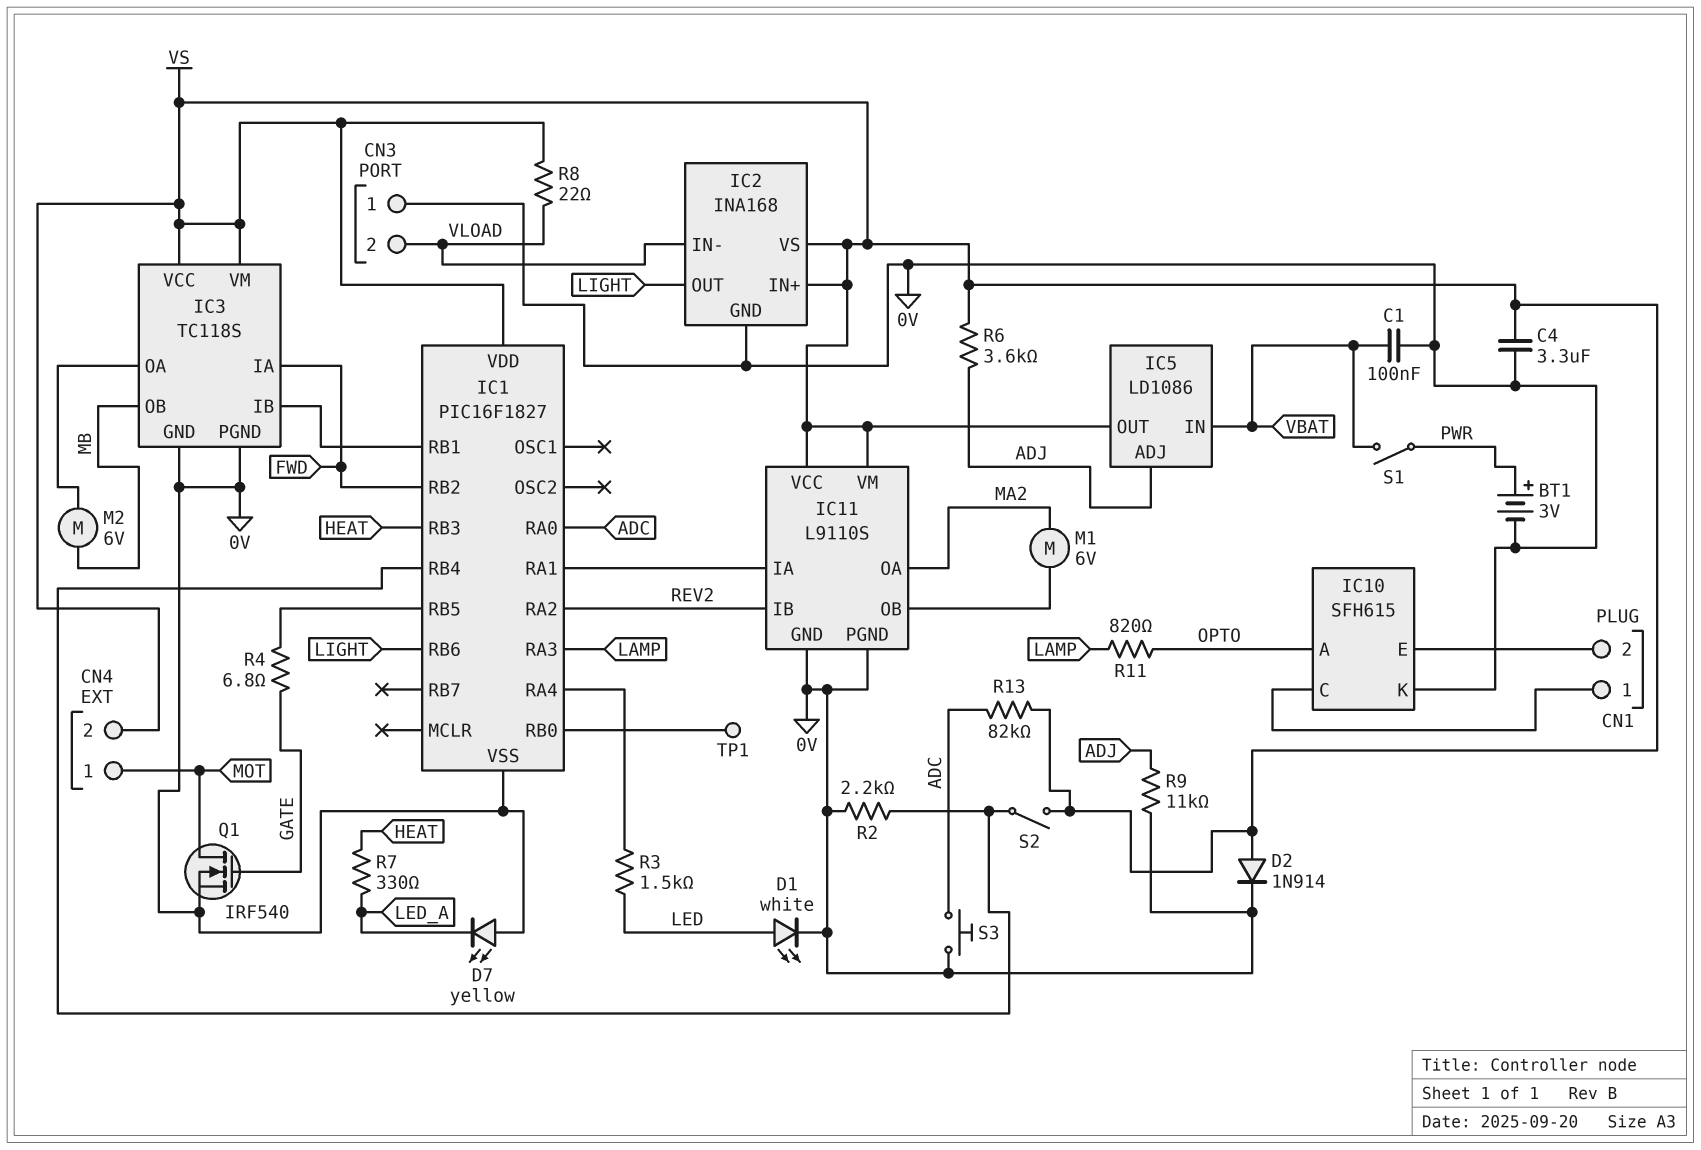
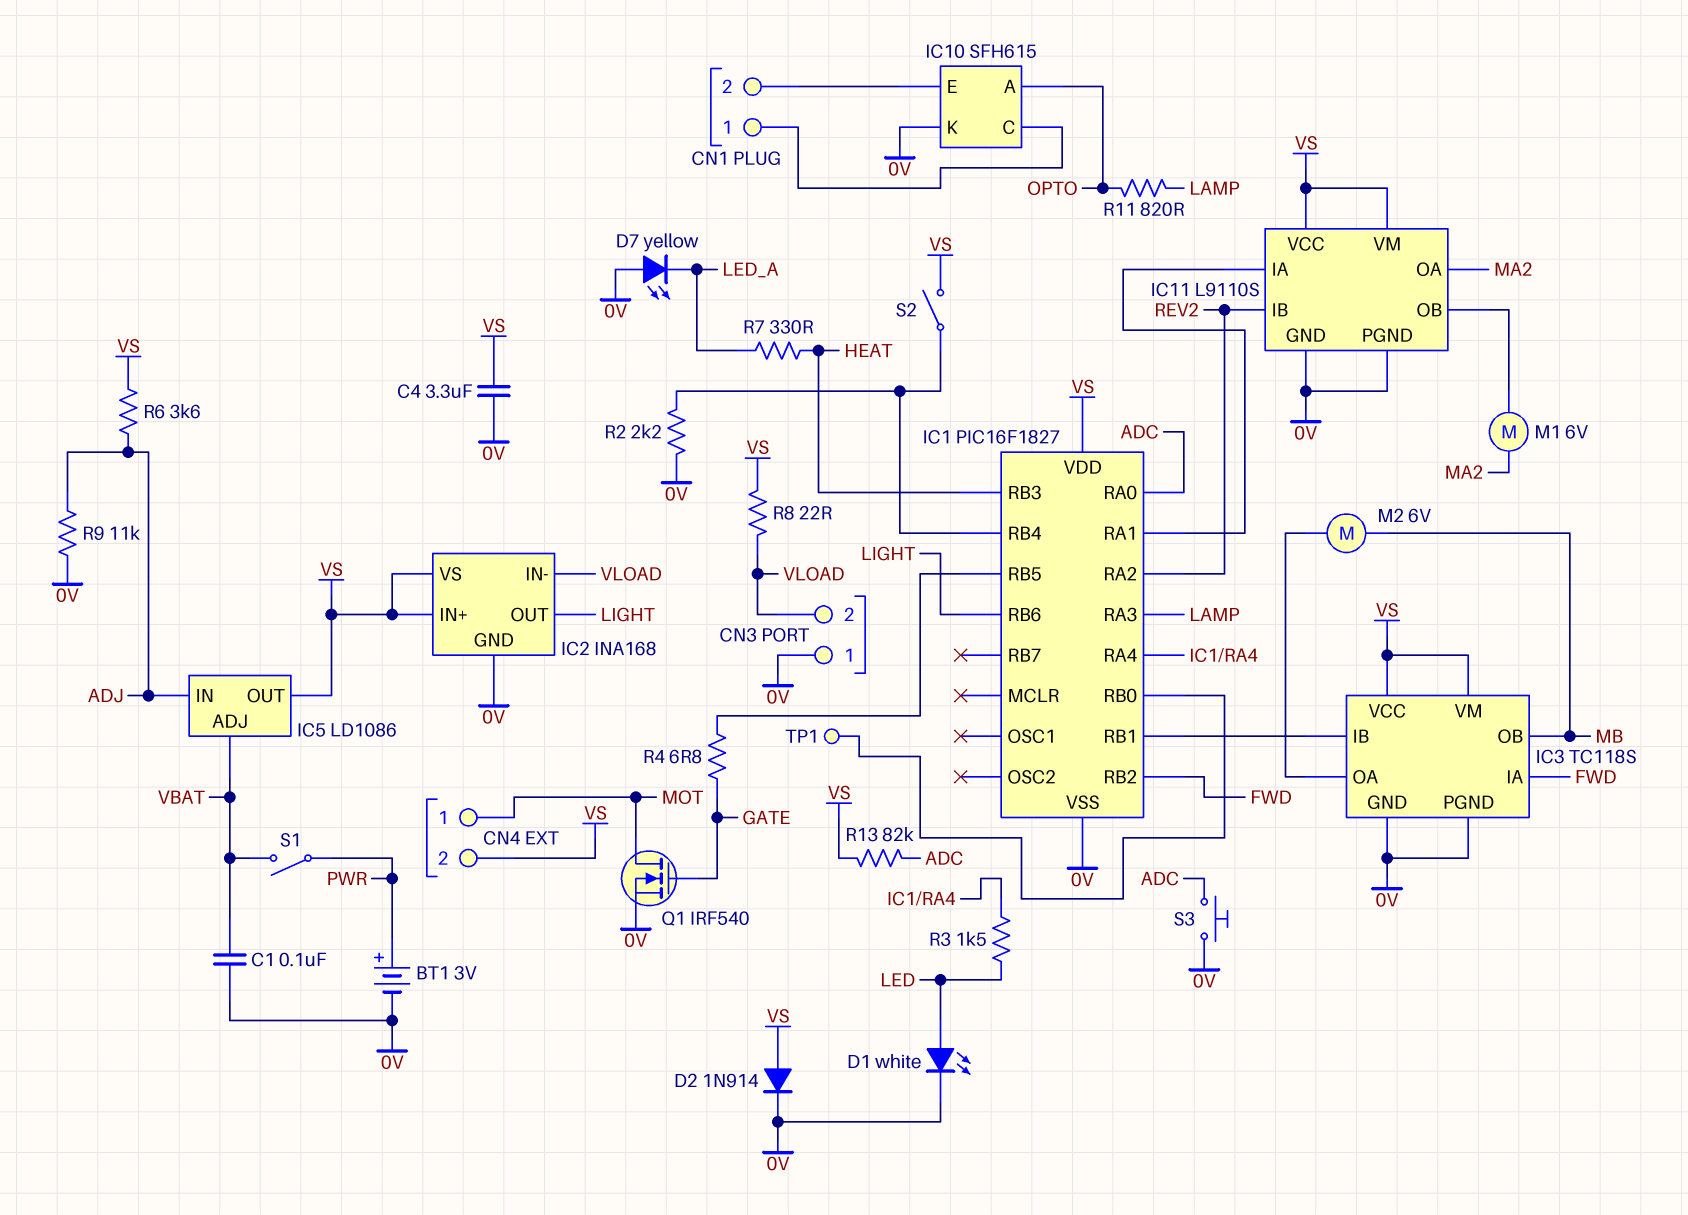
IC5 pin ADJ: ADJ -> VBAT
IC5 pin IN: VBAT -> ADJ

